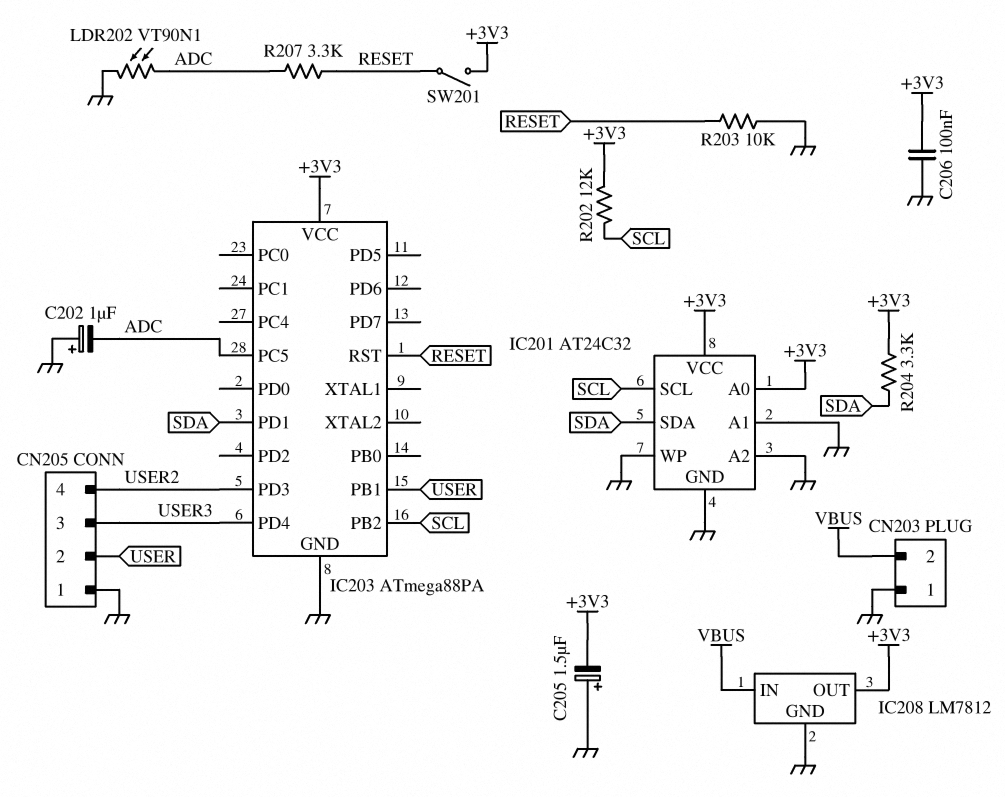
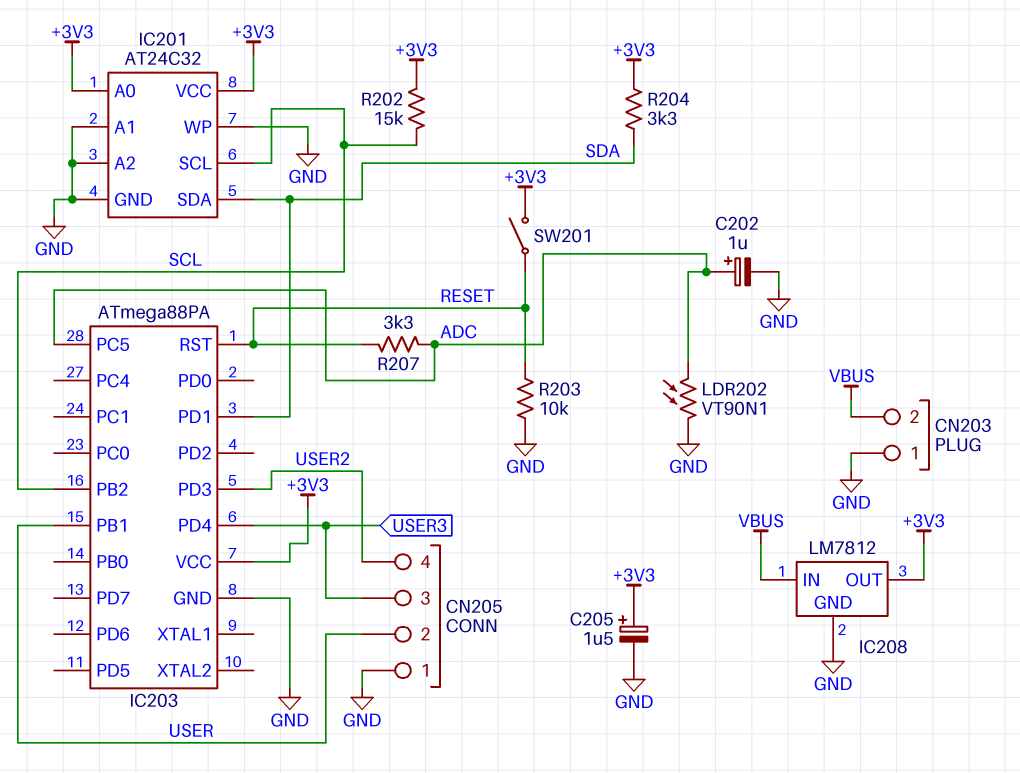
C202: 1uF (plus GND, minus ADC) -> 1uF (plus ADC, minus GND)
C205: 1.5uF (plus GND, minus +3V3) -> 1.5uF (plus +3V3, minus GND)
C206: 100nF (+3V3, GND) -> none
R202: 12k (+3V3, SCL) -> 15k (+3V3, SCL)

